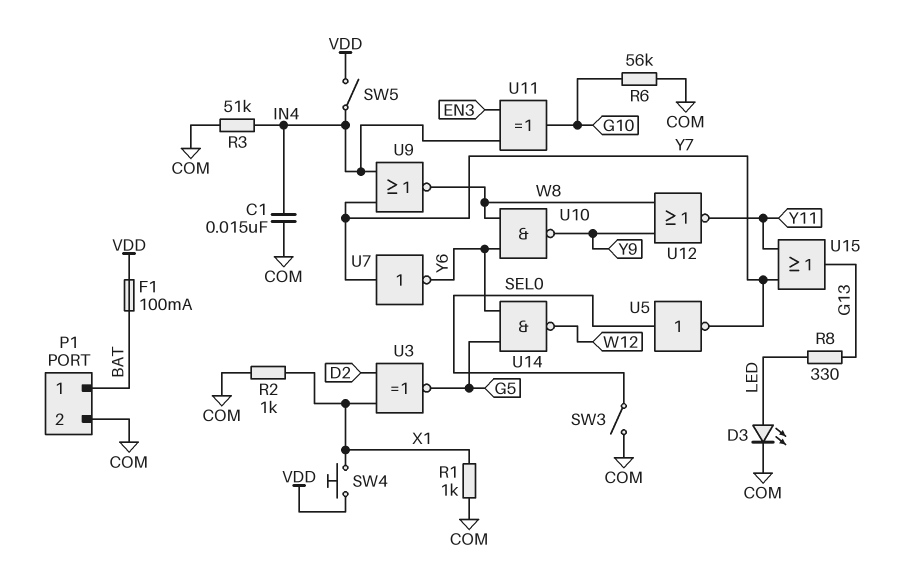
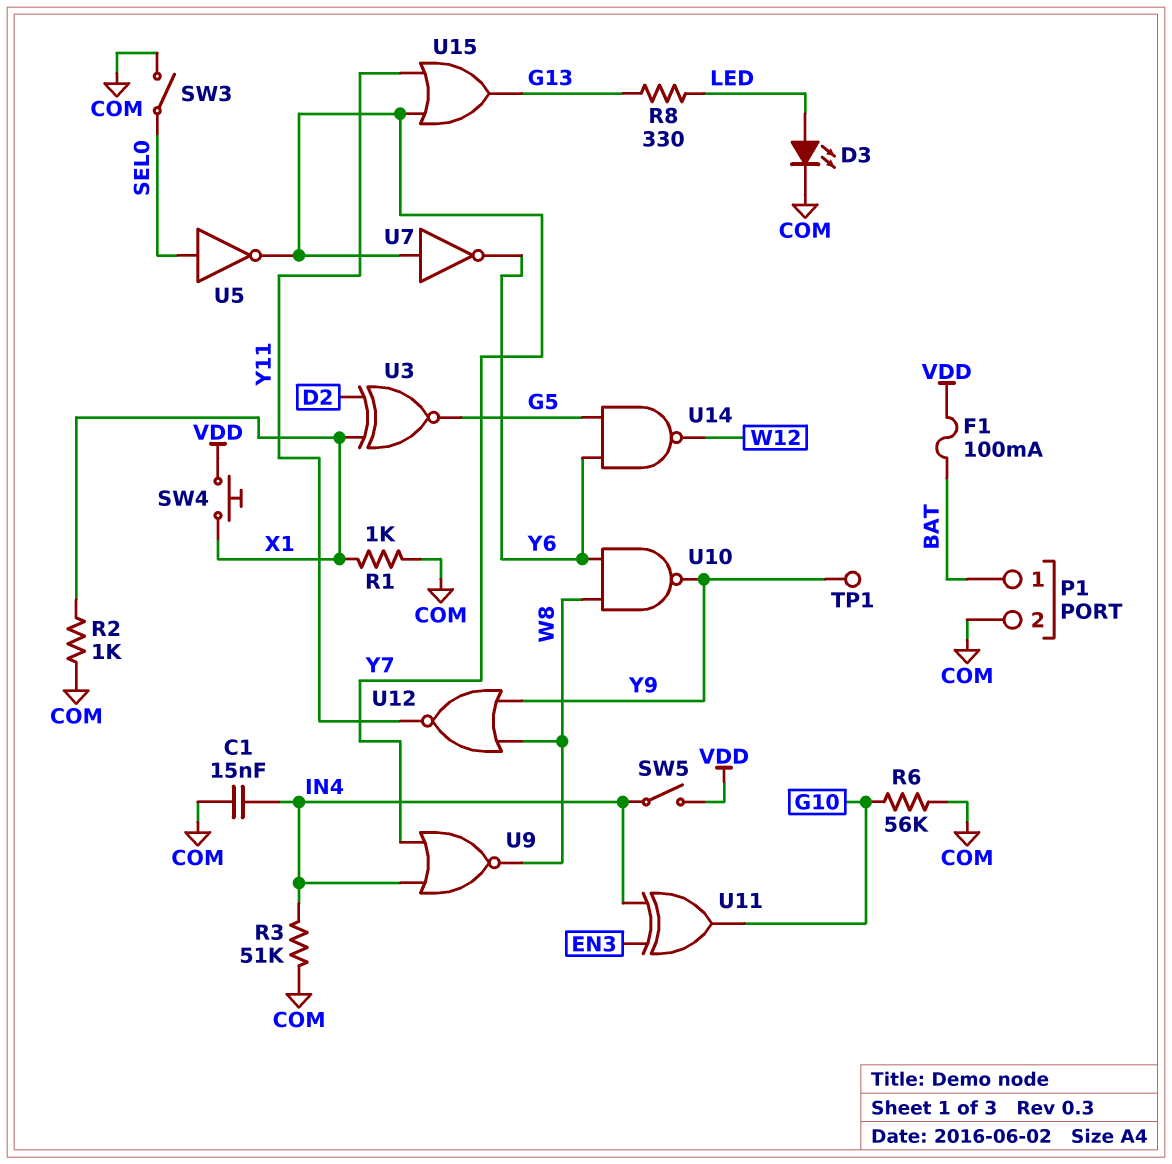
TP1: none -> test point (Y9)

